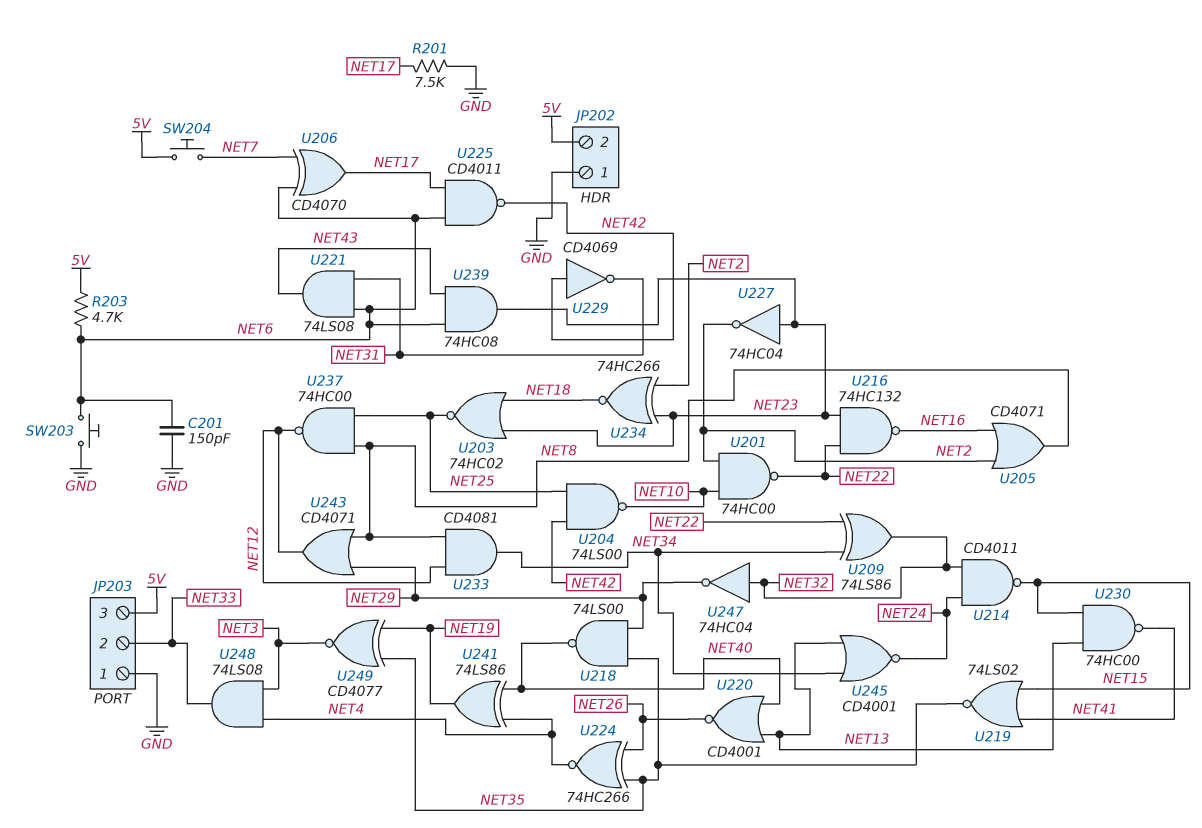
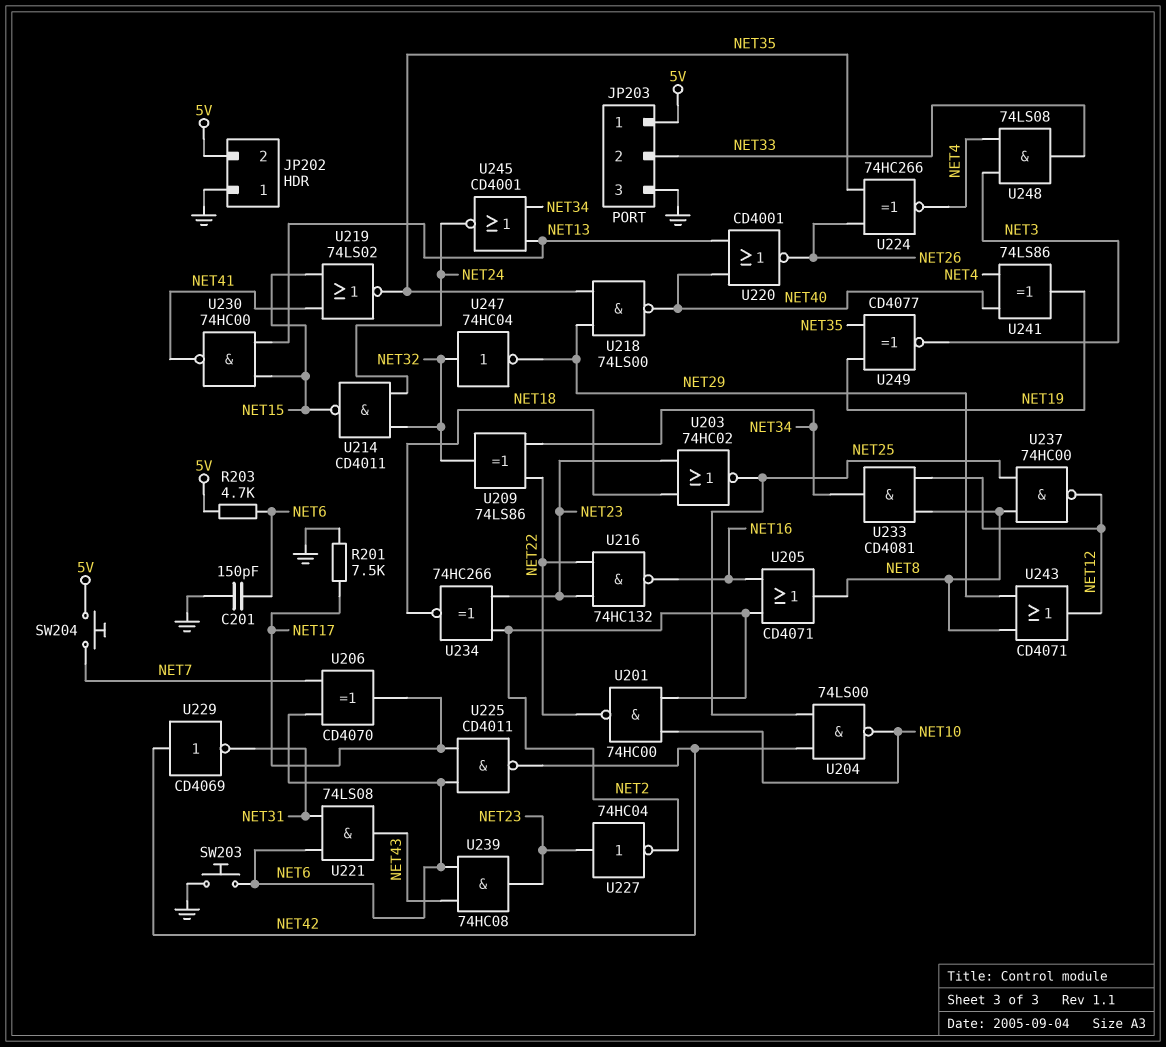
JP203 pin 1: GND -> 5V
JP203 pin 3: 5V -> GND

